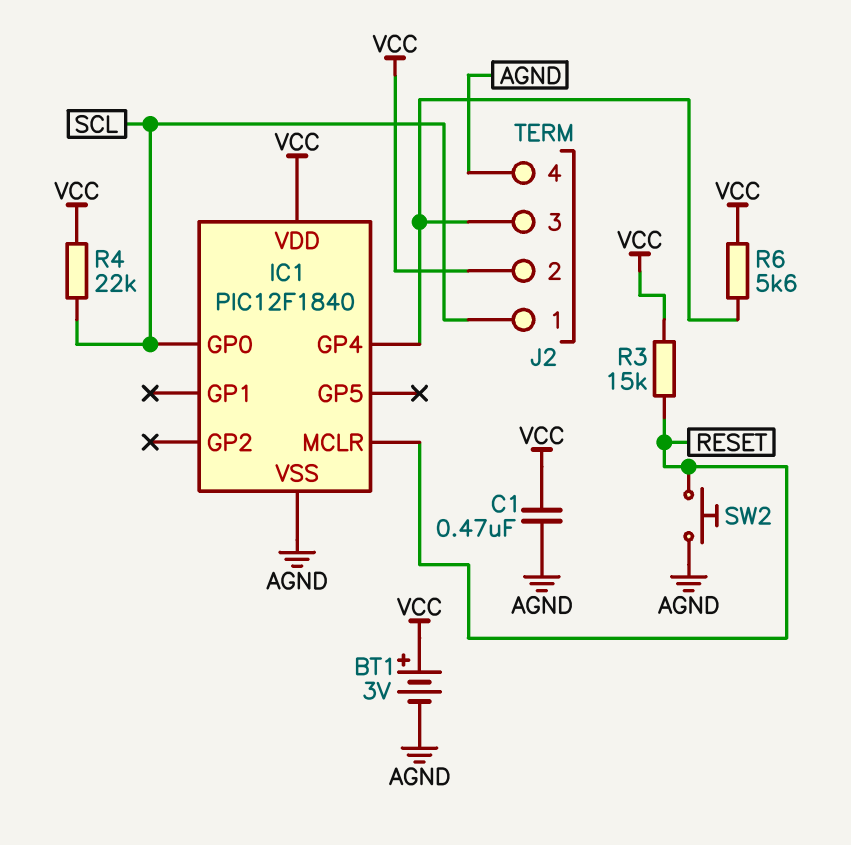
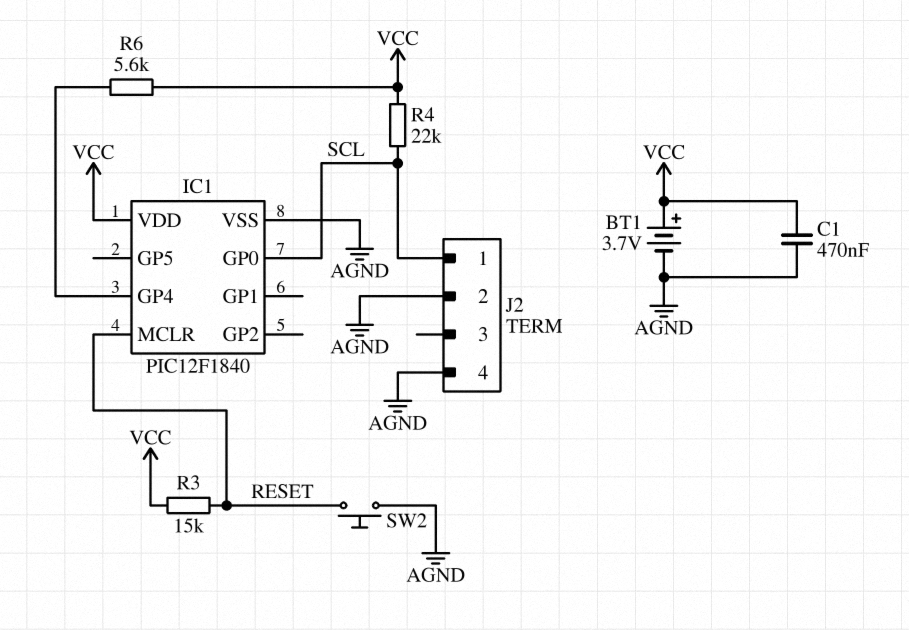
BT1: 3V (plus VCC, minus AGND) -> 3.7V (plus VCC, minus AGND)
J2 pin 2: VCC -> AGND
J2 pin 3: IC1/GP4 -> none

